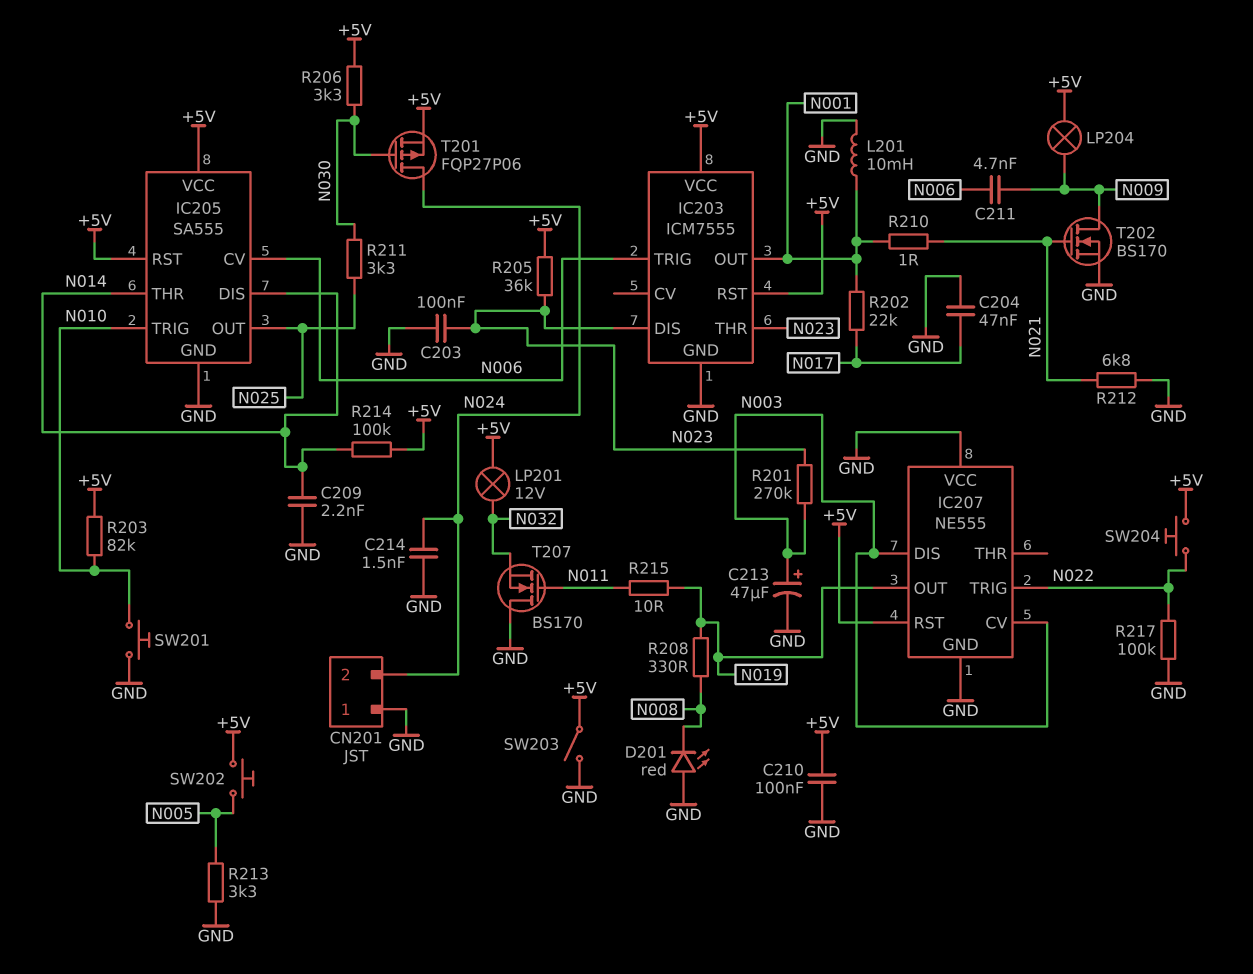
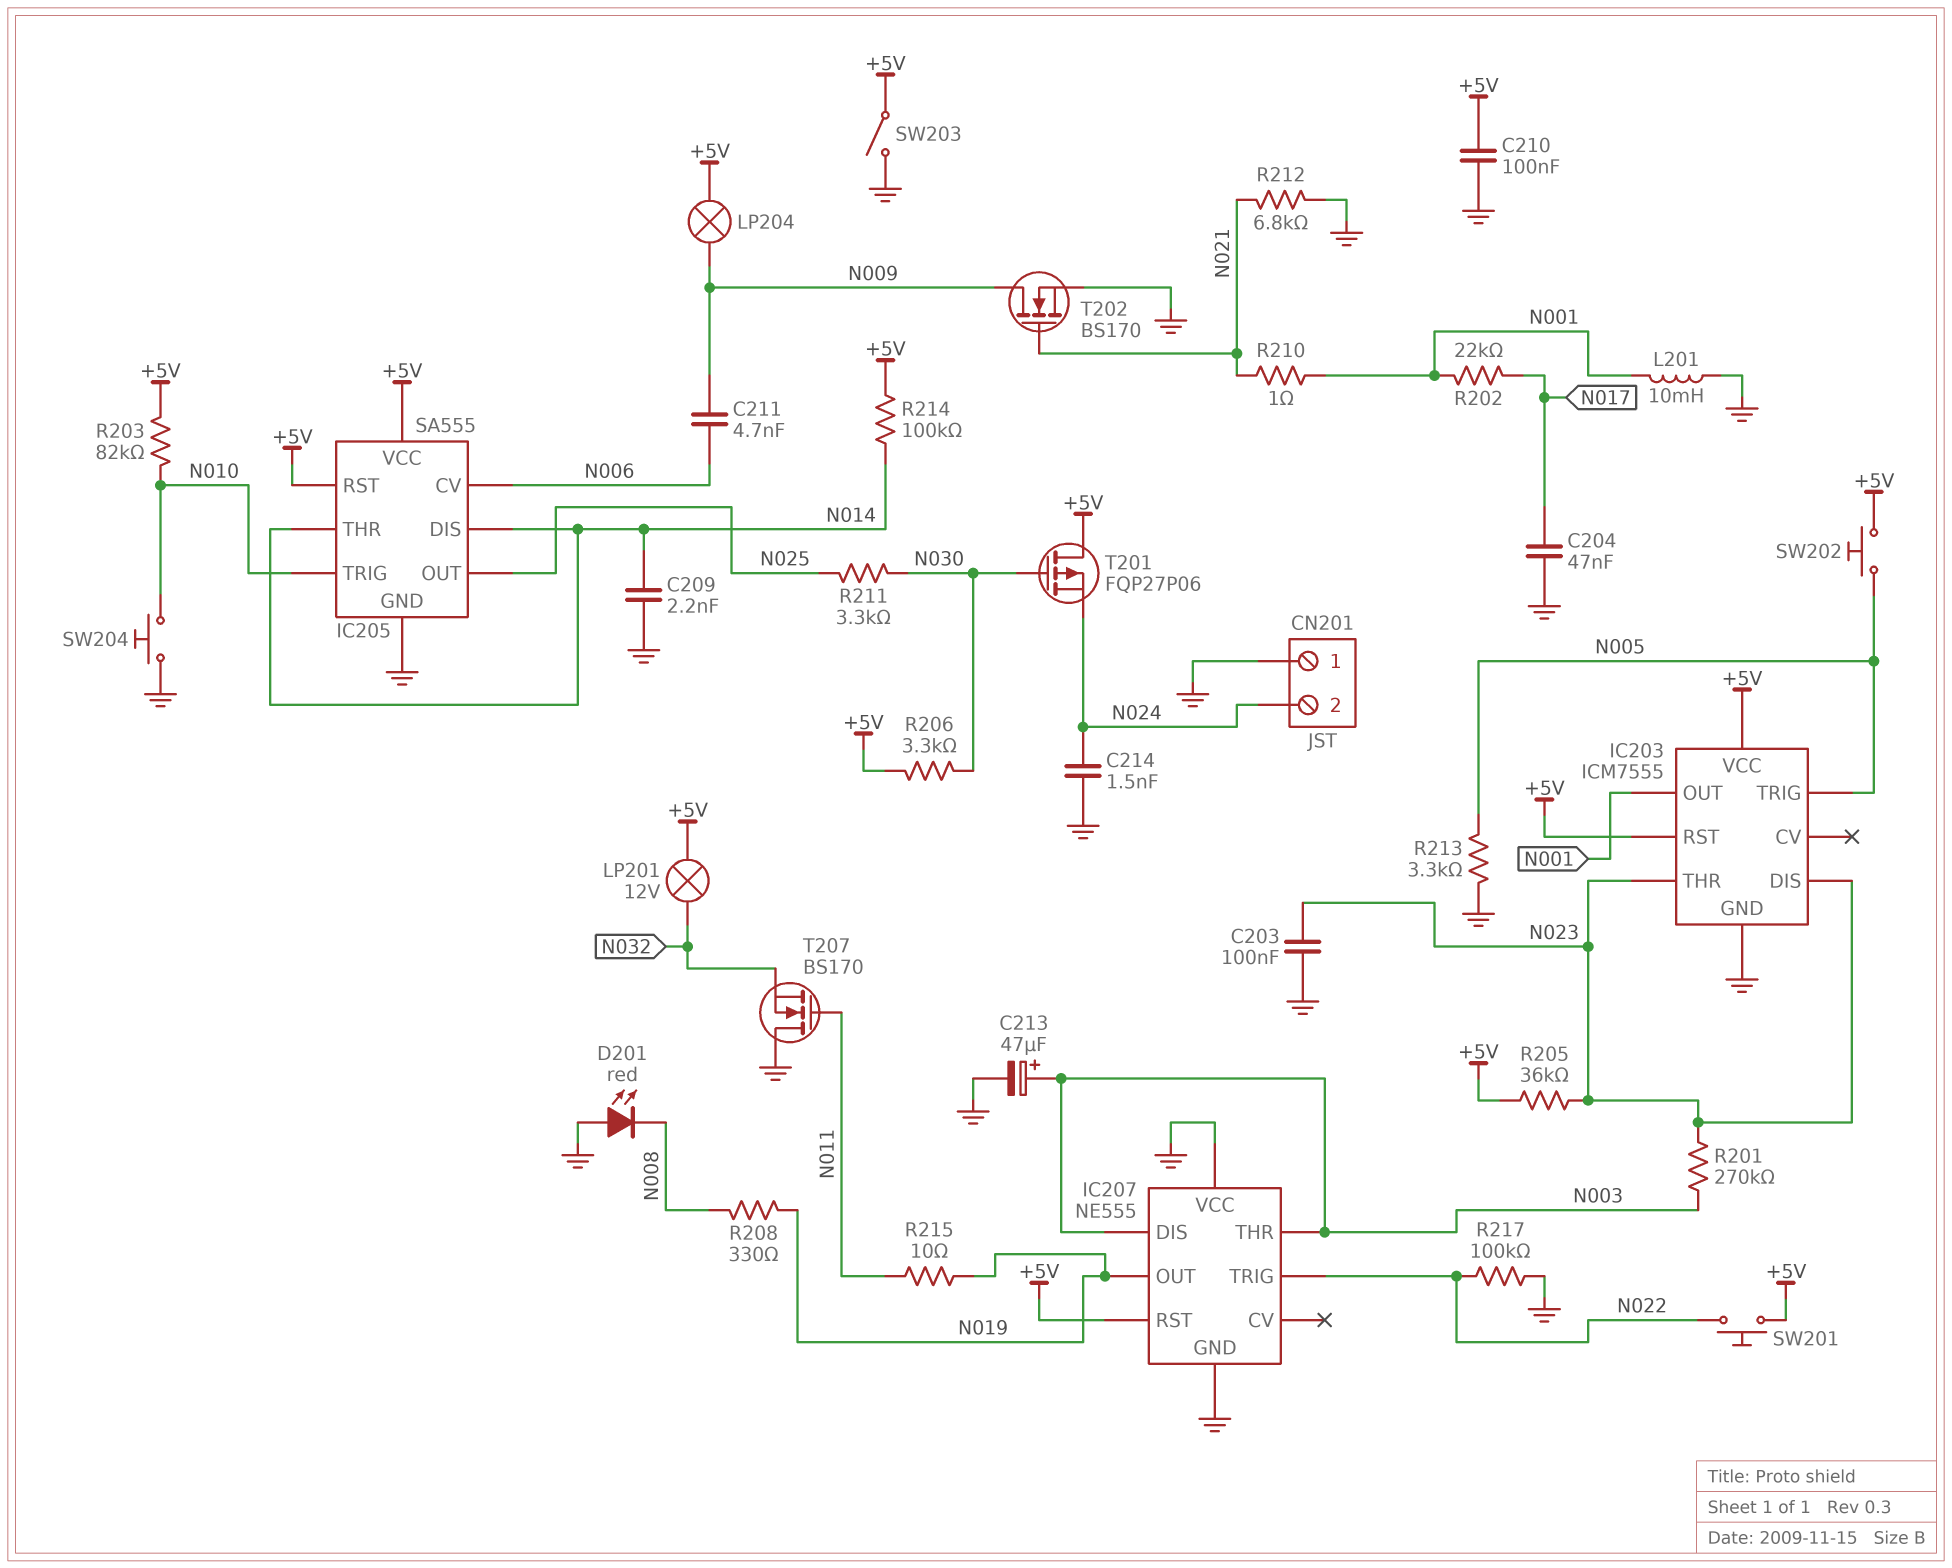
IC203 pin TRIG: N006 -> N005
IC207 pin CV: N003 -> none
IC207 pin THR: none -> N003
SW201: button (GND, N010) -> button (+5V, N022)
SW204: button (+5V, N022) -> button (GND, N010)
T201: PMOS FQP27P06 (G N030, D N024, S +5V) -> PMOS FQP27P06 (G N030, D +5V, S N024)

